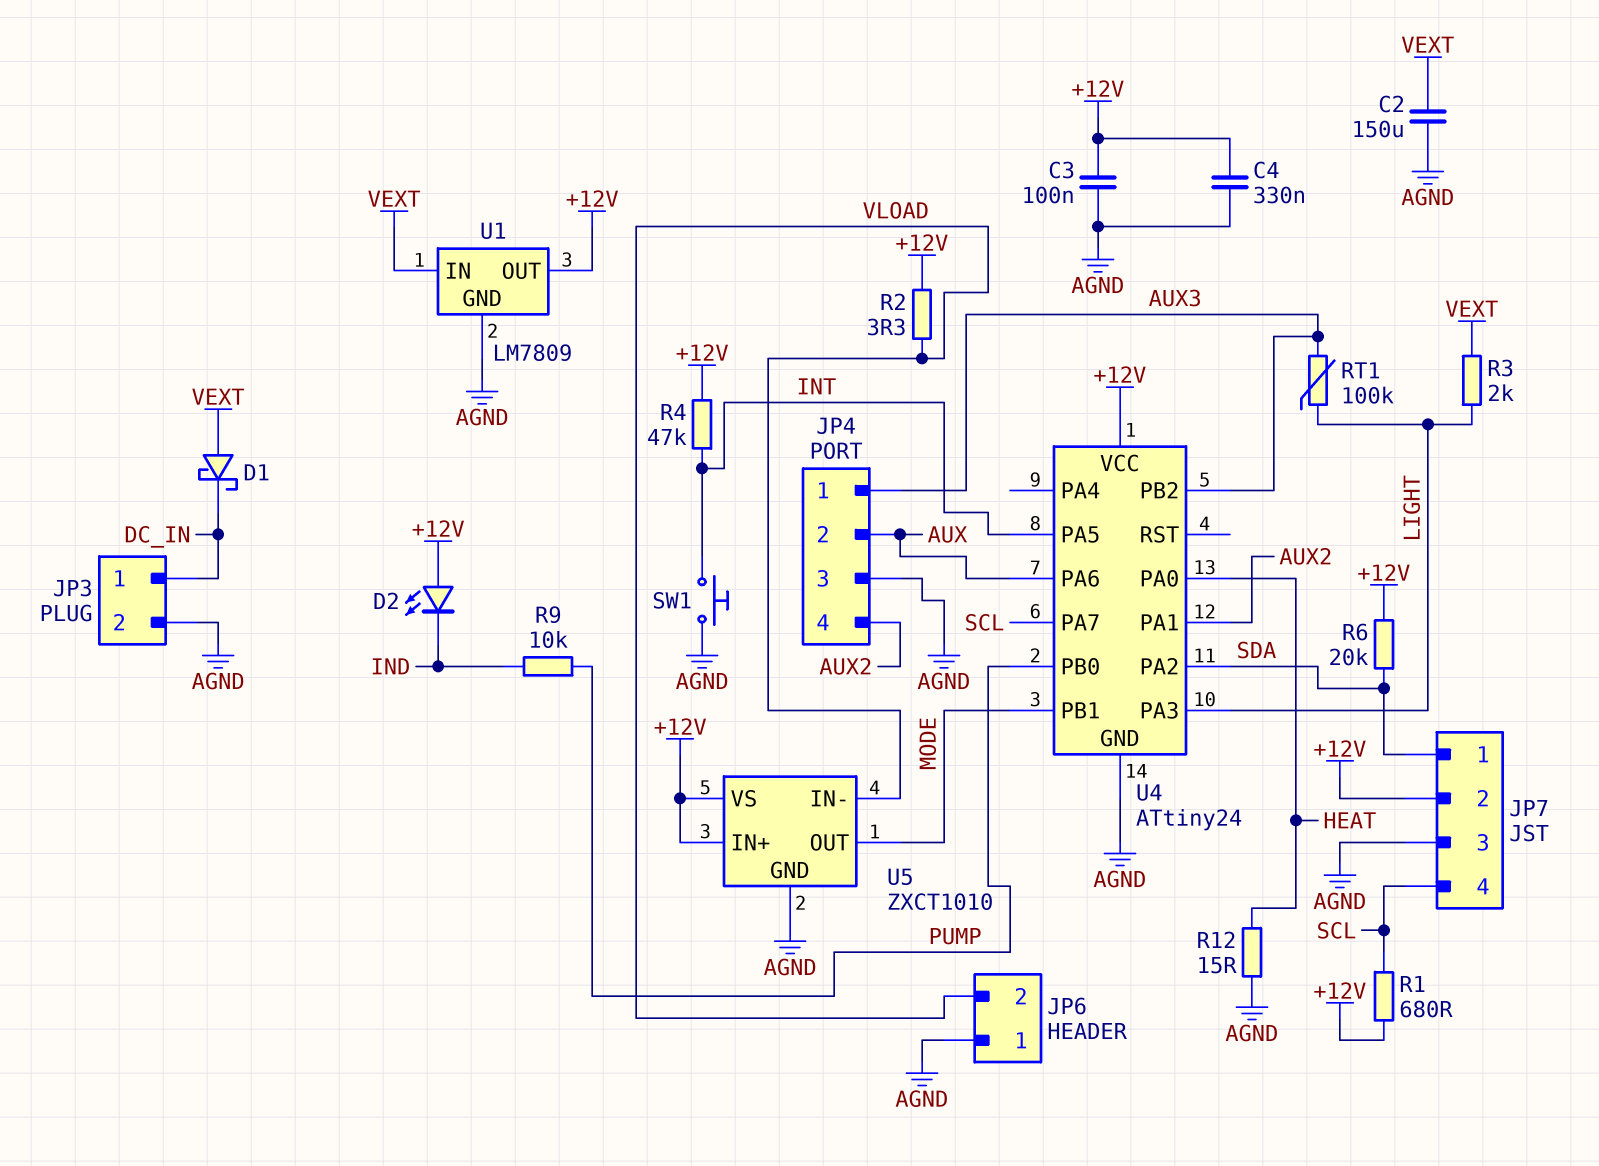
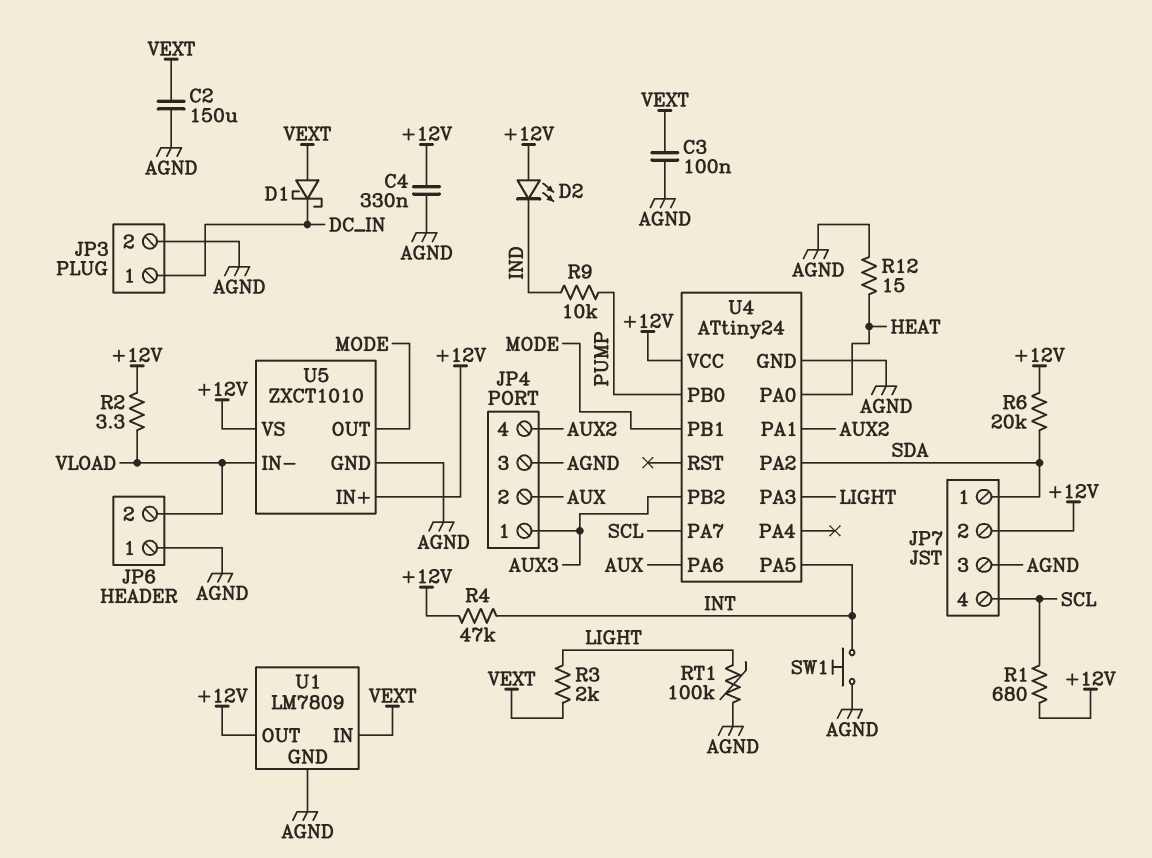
C3: 100nF (+12V, AGND) -> 100nF (AGND, VEXT)
RT1: 100k (AUX3, LIGHT) -> 100k (AGND, LIGHT)

